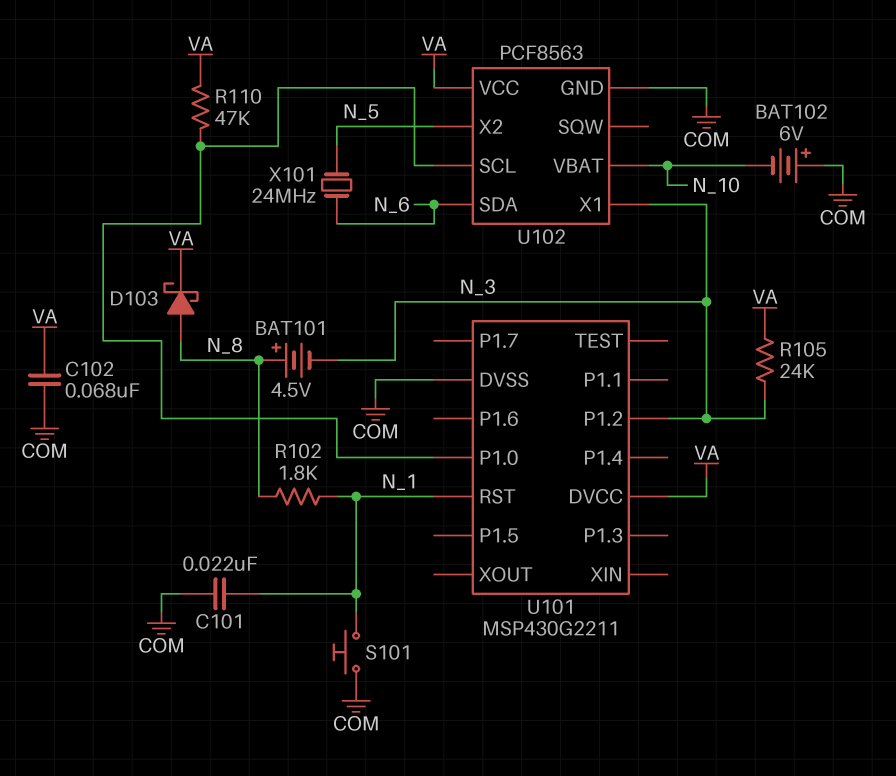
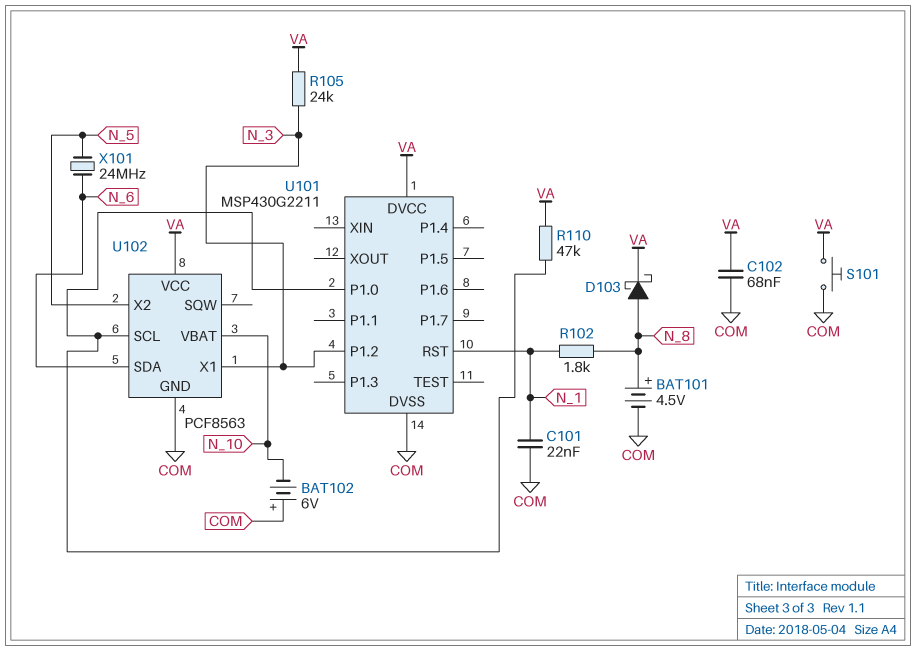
BAT101: 4.5V (plus N_8, minus N_3) -> 4.5V (plus N_8, minus COM)
S101: button (COM, N_1) -> button (COM, VA)

